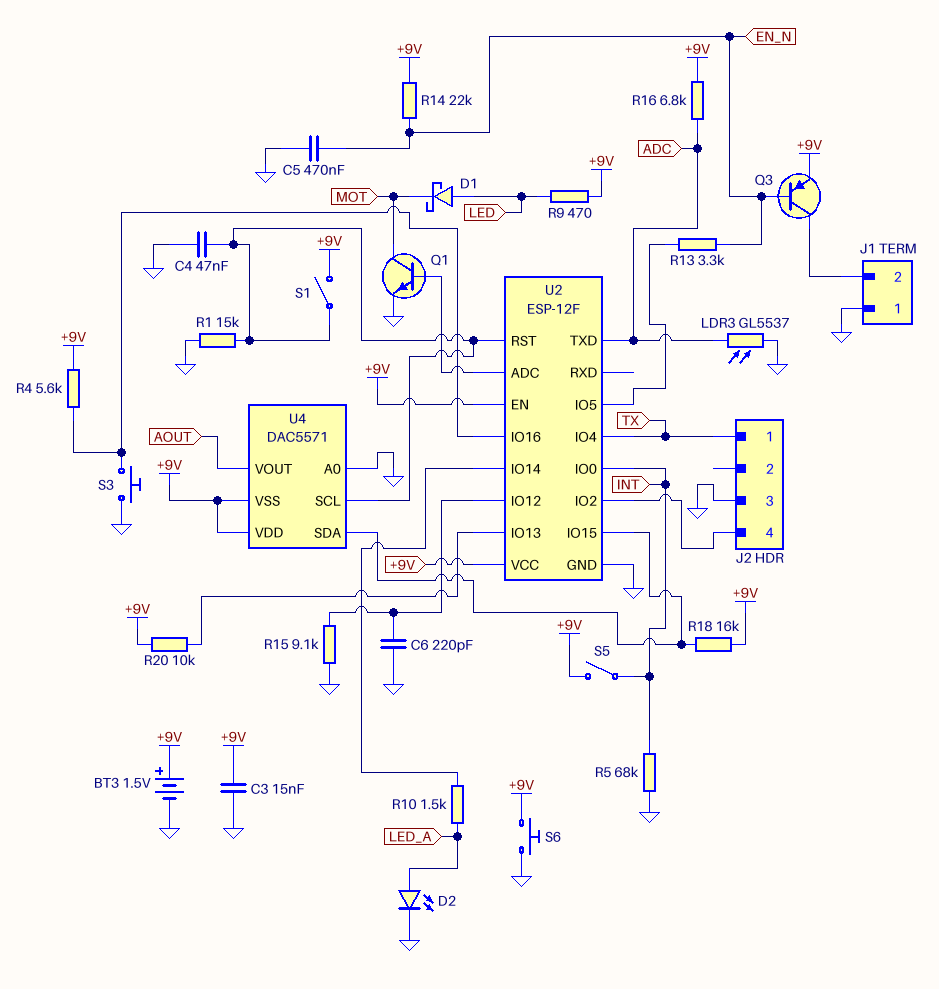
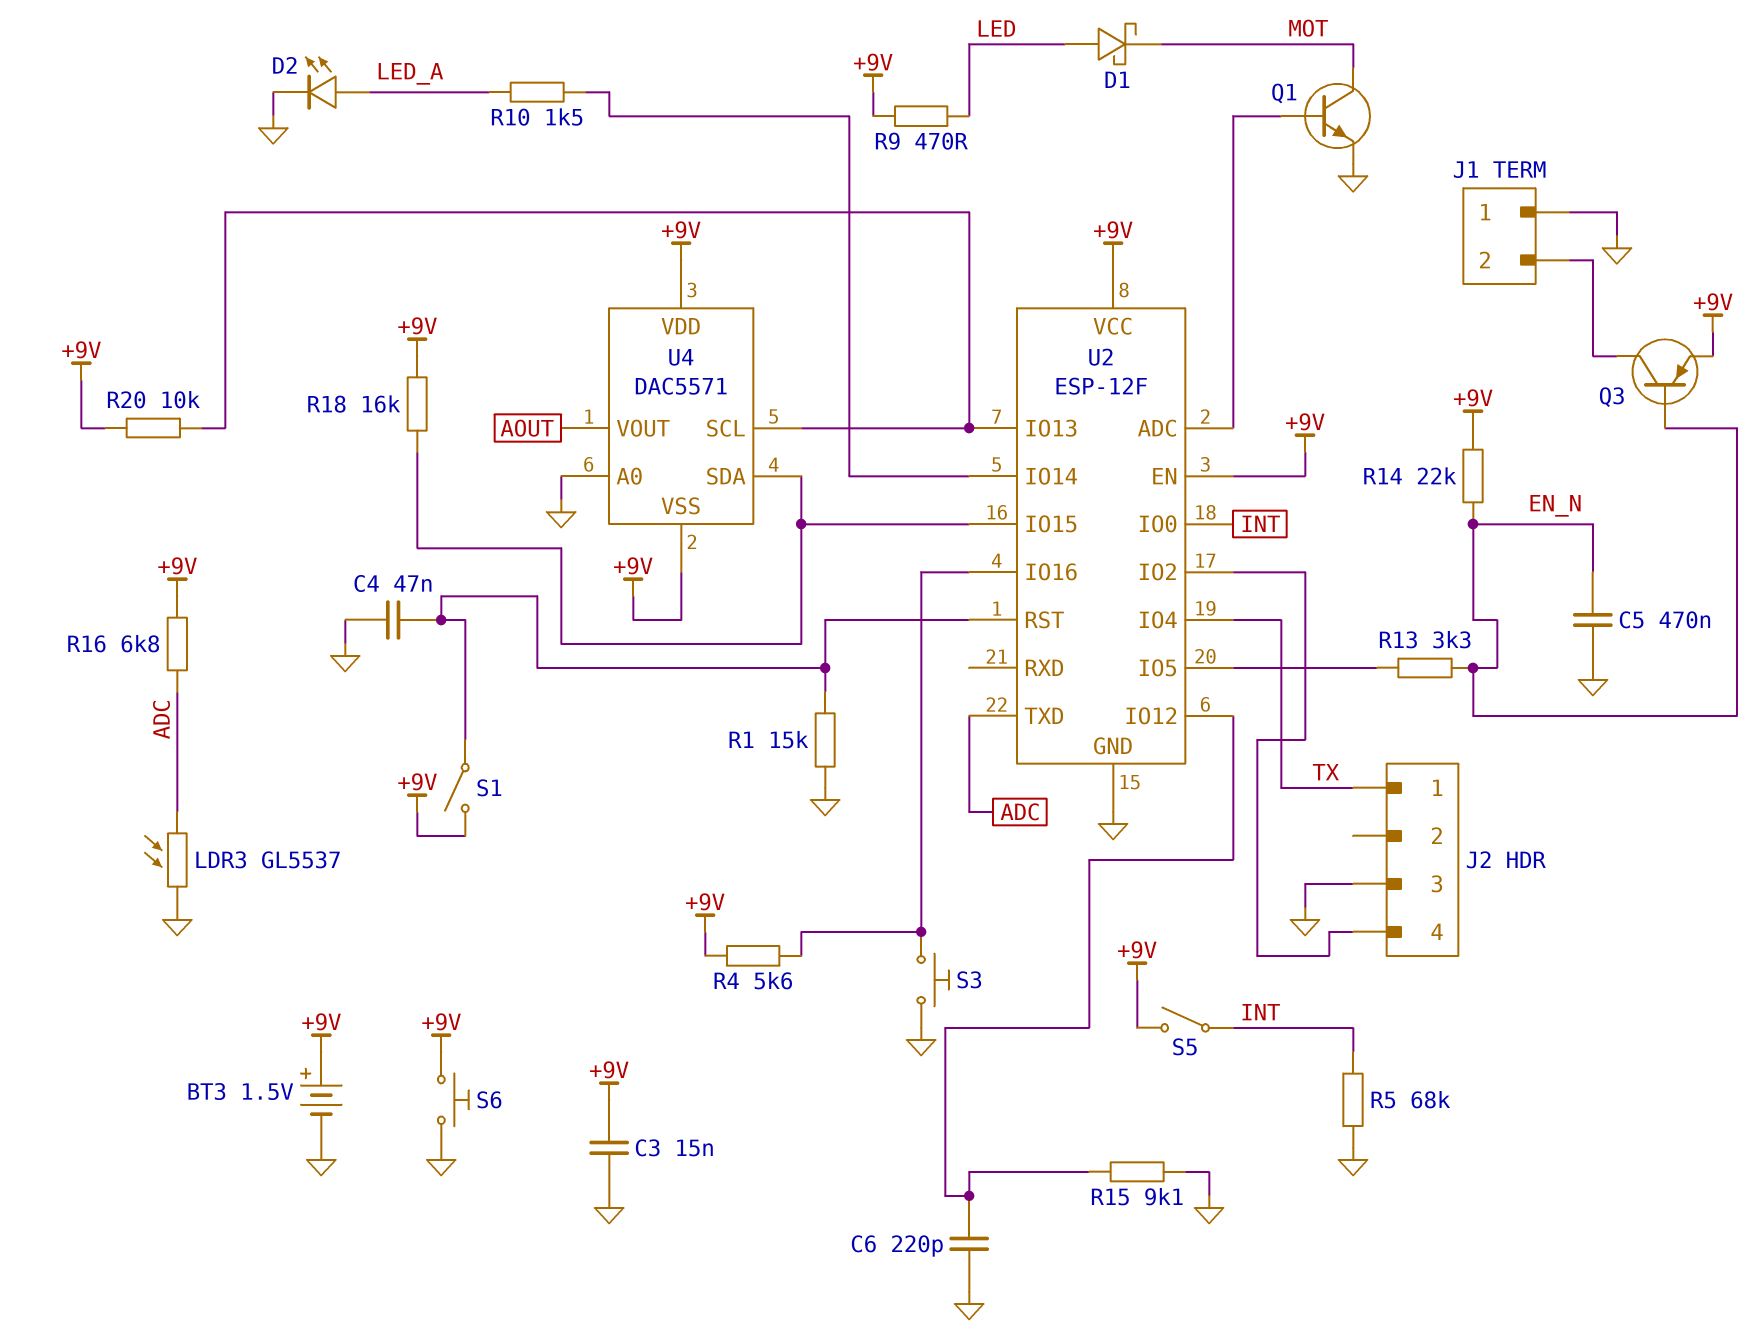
U4 pin SCL: U2/RST -> U2/IO13

